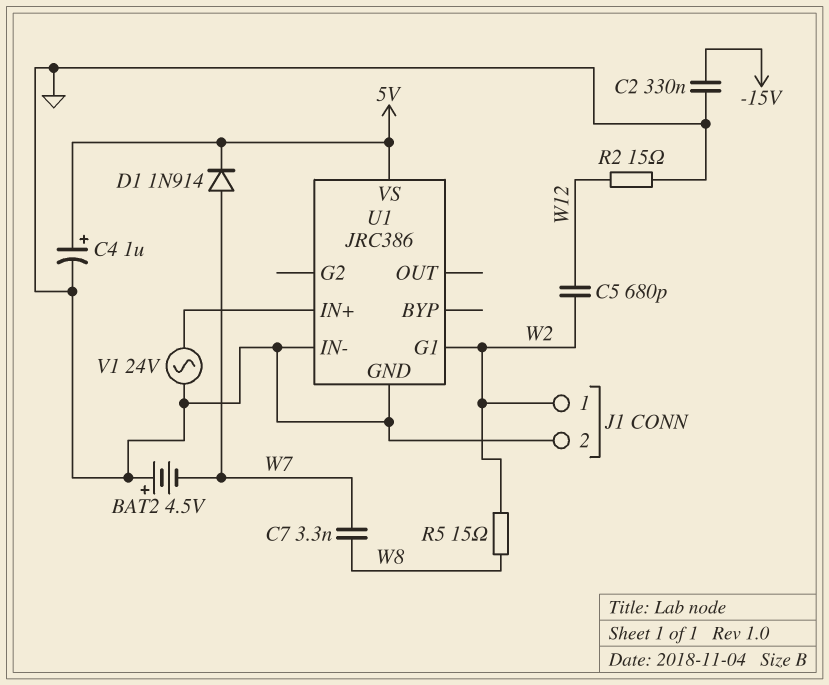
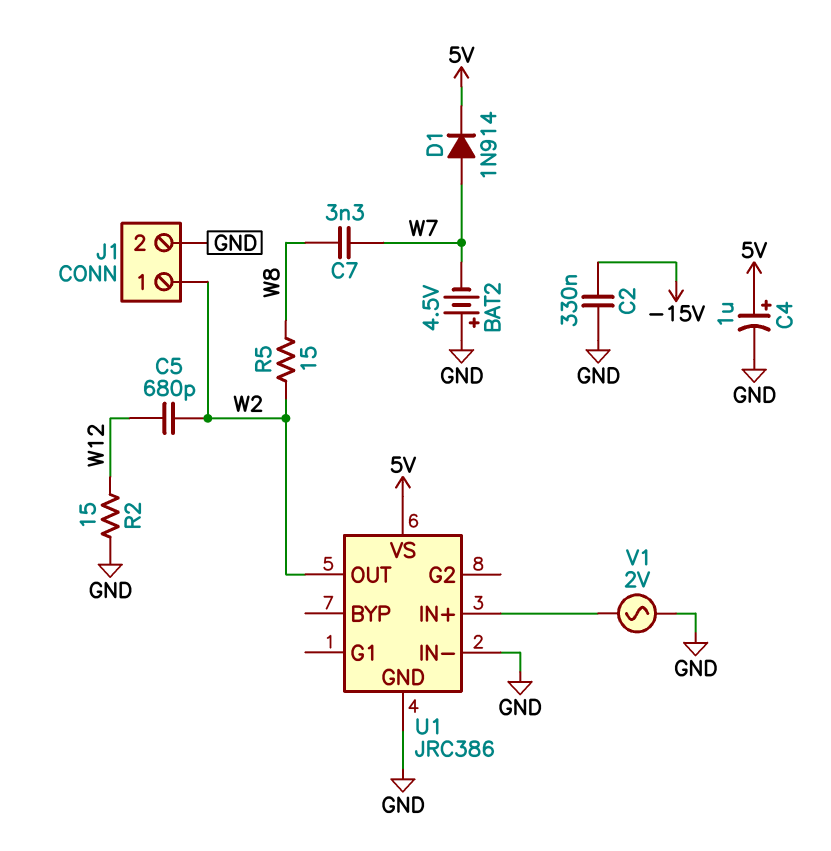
U1 pin G1: W2 -> none
U1 pin OUT: none -> W2
V1: AC 24V (GND, U1/IN+) -> AC 2V (GND, U1/IN+)

